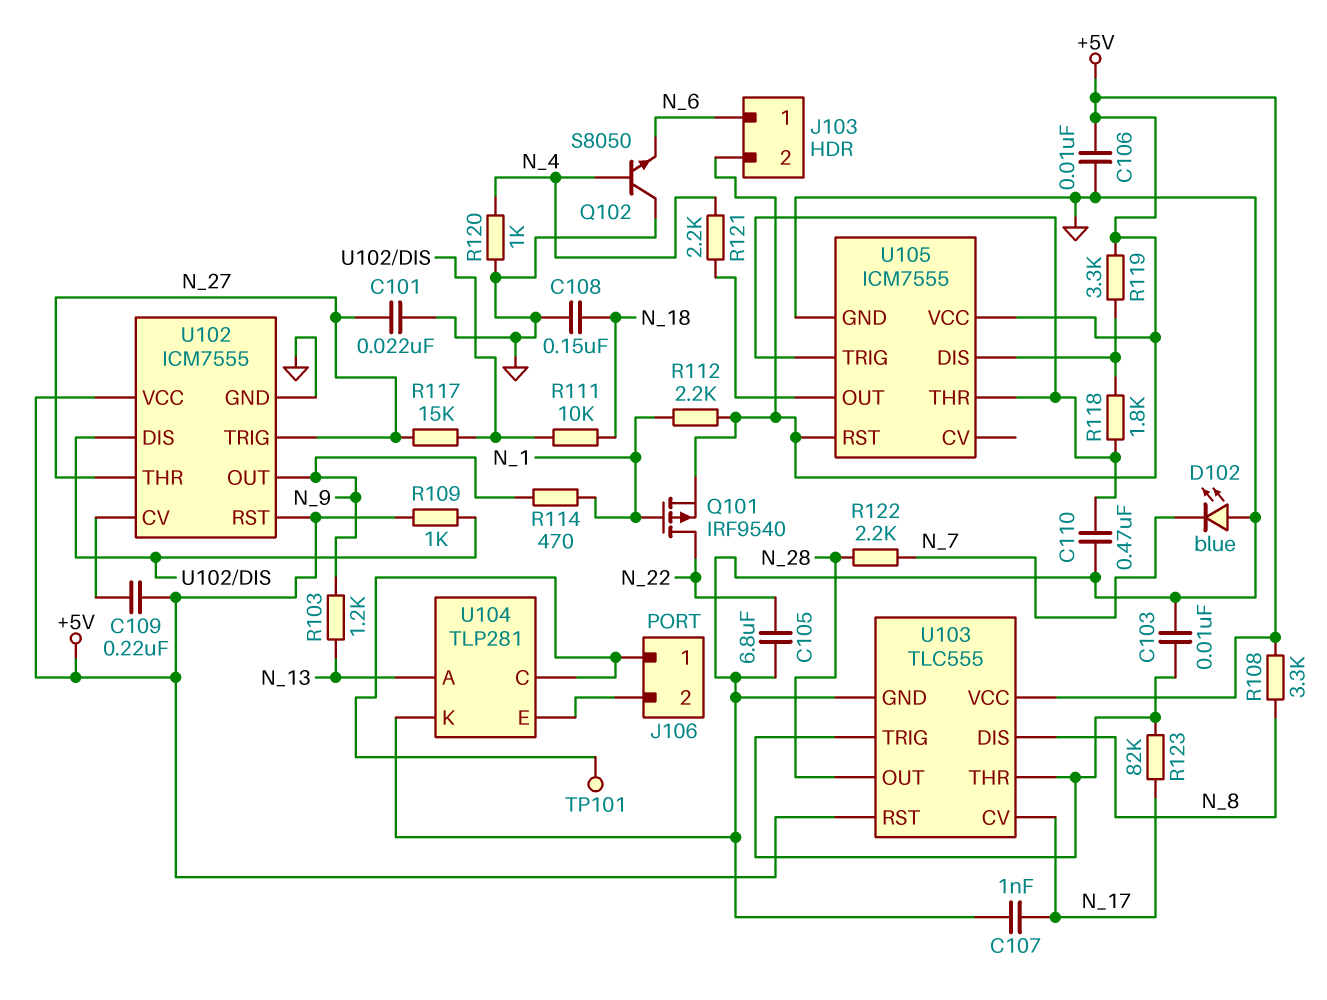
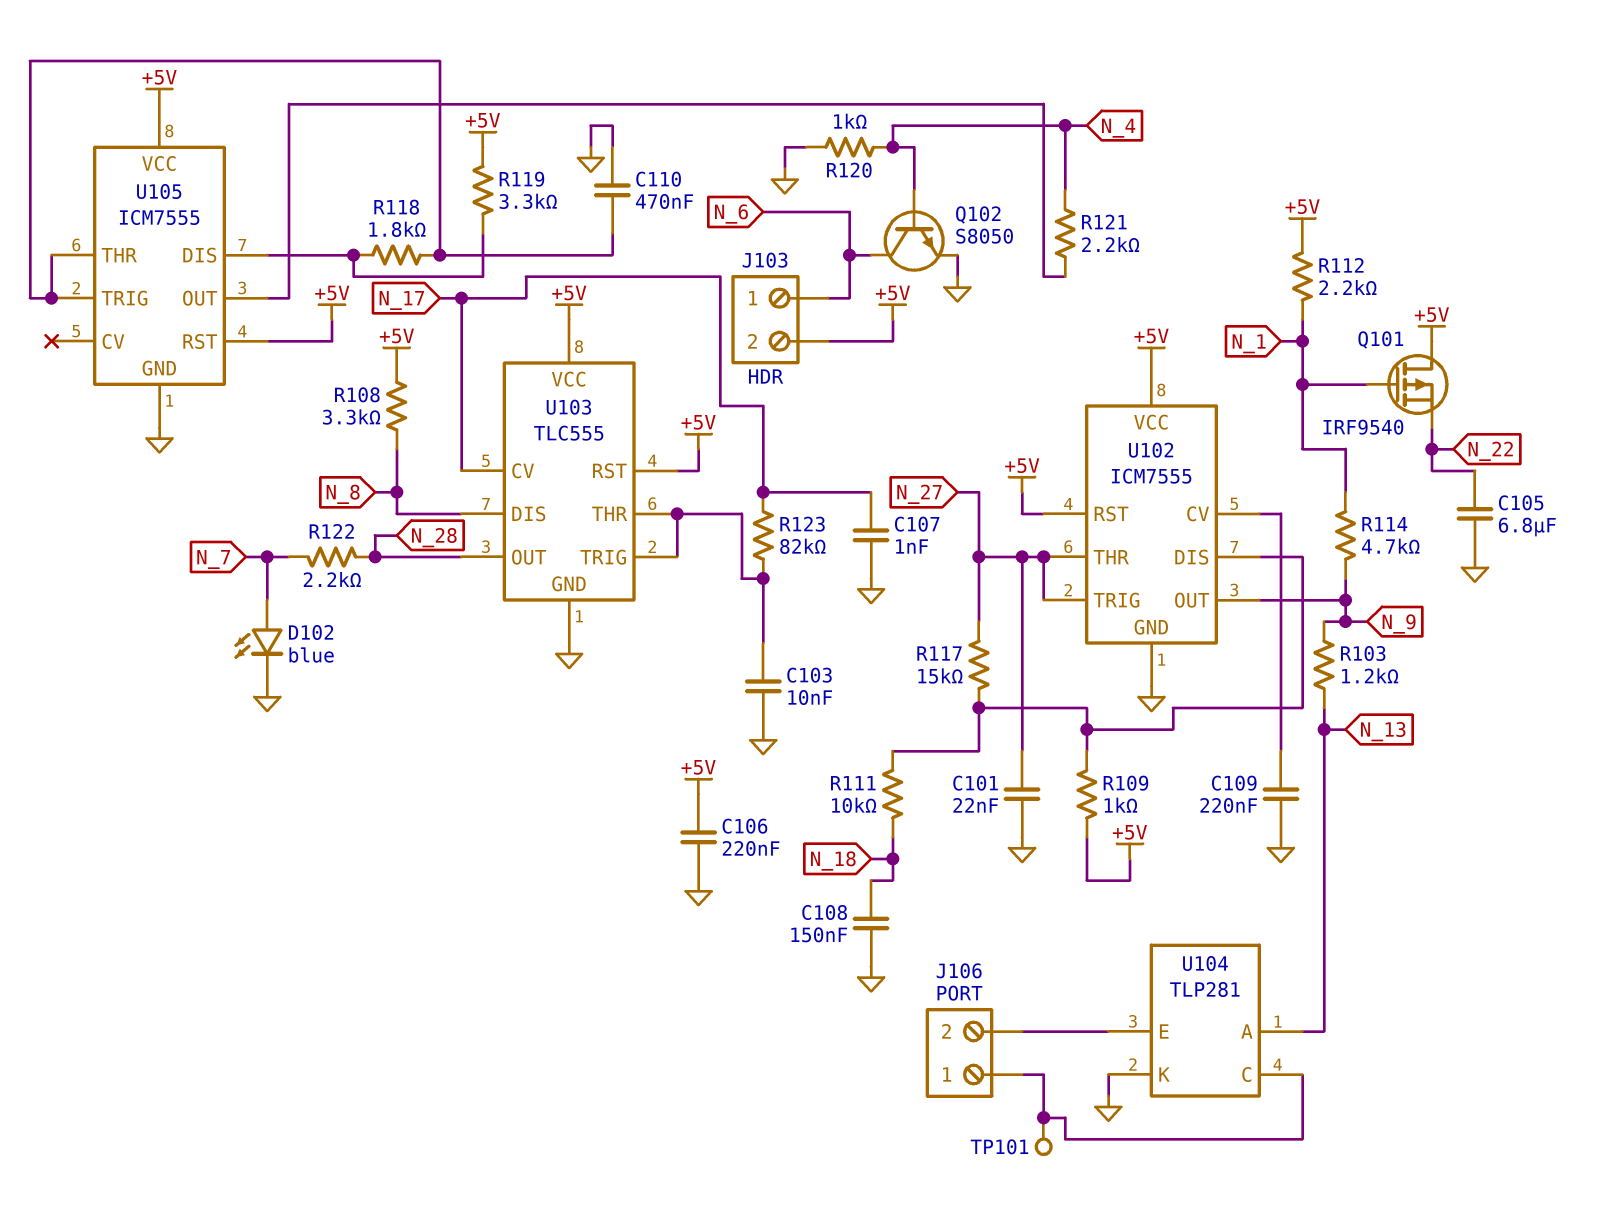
C106: 10nF (+5V, GND) -> 220nF (+5V, GND)
C109: 220nF (+5V, U102/CV) -> 220nF (GND, U102/CV)
D102: LED blue (A GND, K N_7) -> LED blue (A N_7, K GND)
Q101: PMOS IRF9540 (G N_1, D N_22, S +5V) -> PMOS IRF9540 (G N_1, D +5V, S N_22)
Q102: NPN S8050 (B N_4, C GND, E N_6) -> NPN S8050 (B N_4, C N_6, E GND)
R114: 470 (N_1, N_9) -> 4.7k (N_1, N_9)

